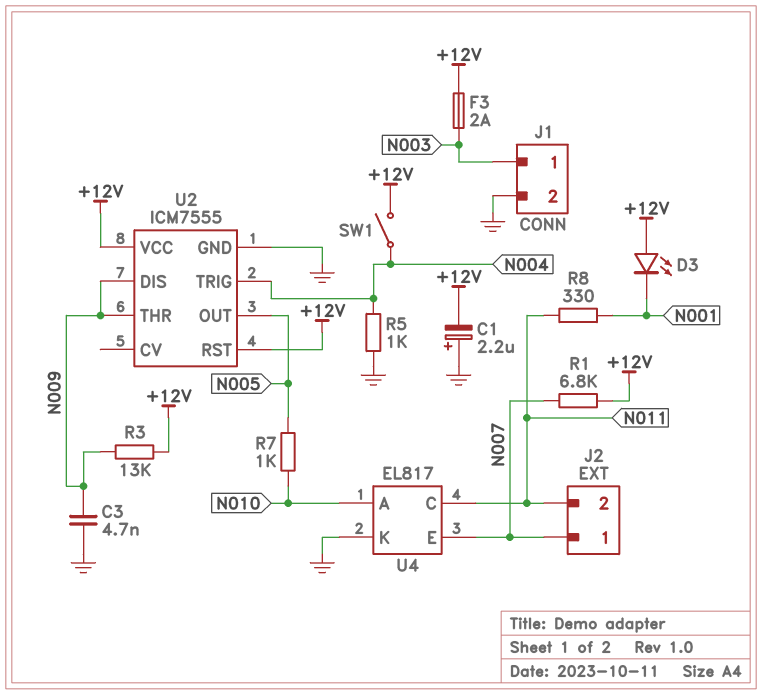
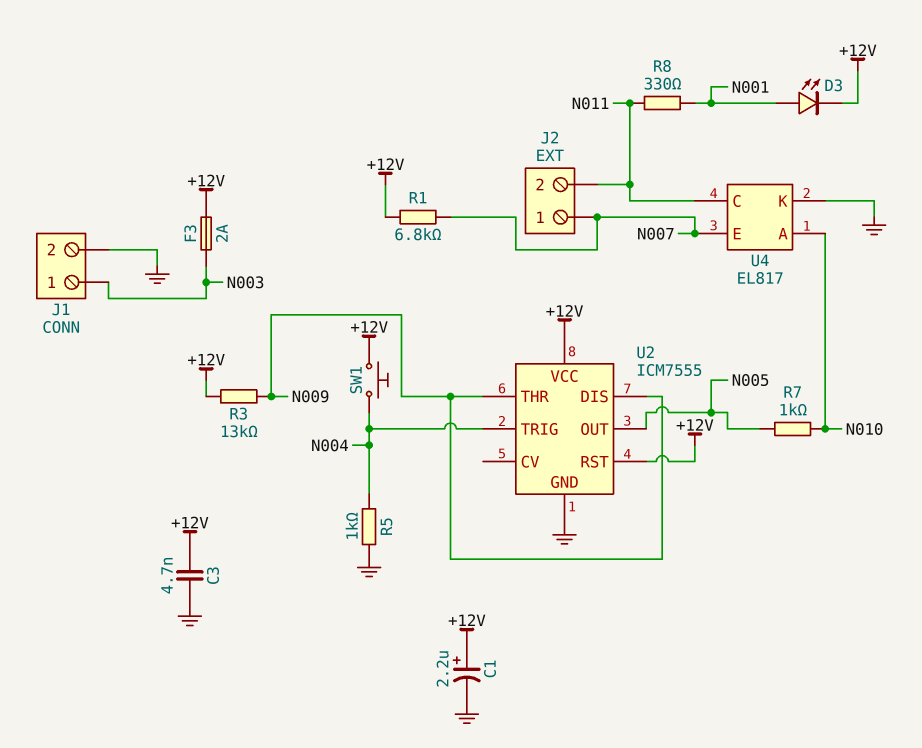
C1: 2.2uF (plus GND, minus +12V) -> 2.2uF (plus +12V, minus GND)
C3: 4.7nF (GND, N009) -> 4.7nF (+12V, GND)
D3: LED (A +12V, K N001) -> LED (A N001, K +12V)
SW1: switch (+12V, N004) -> button (+12V, N004)

